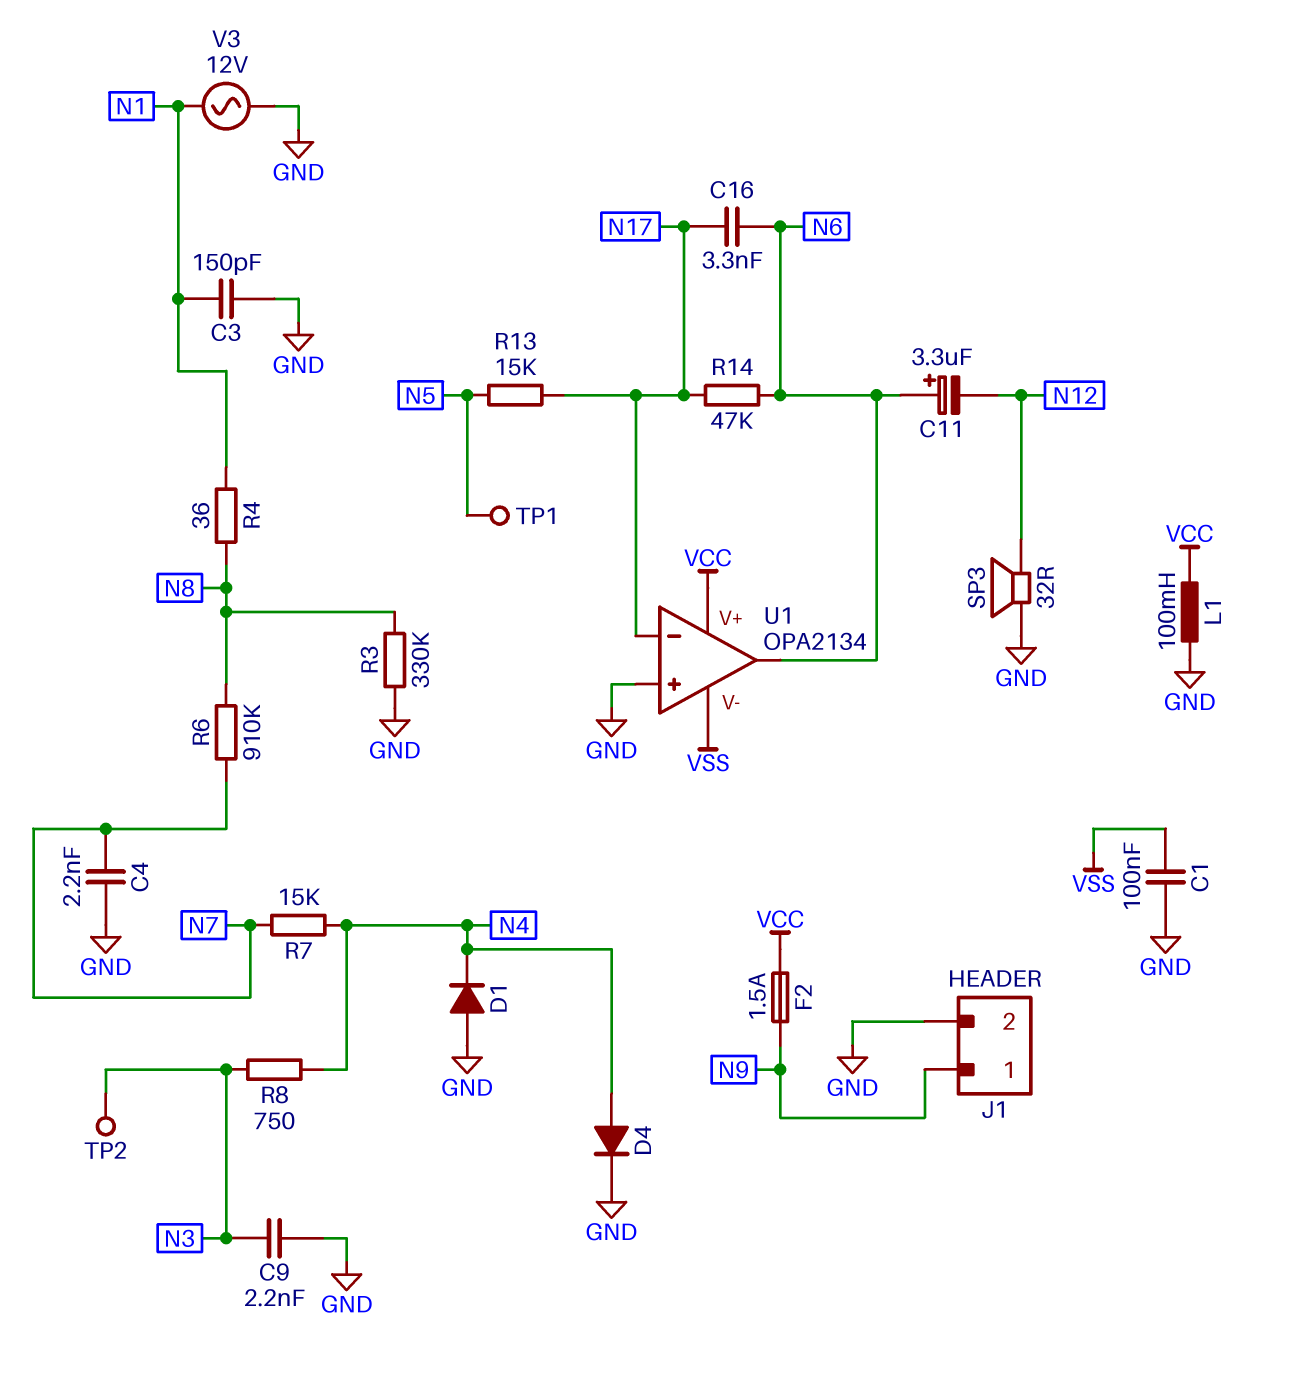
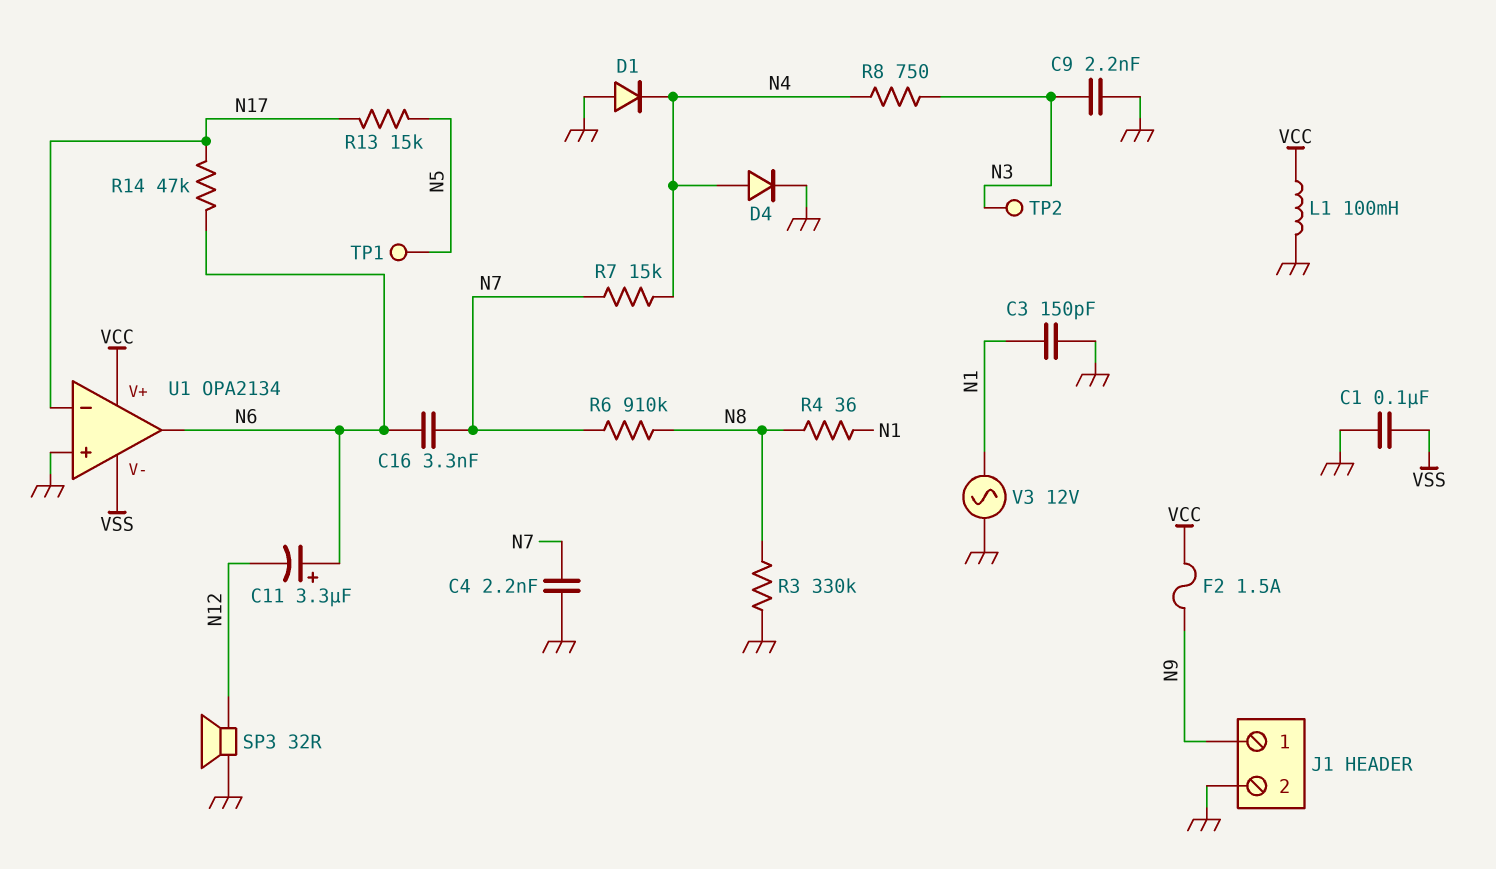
C16: 3.3nF (N6, N17) -> 3.3nF (N6, N7)

